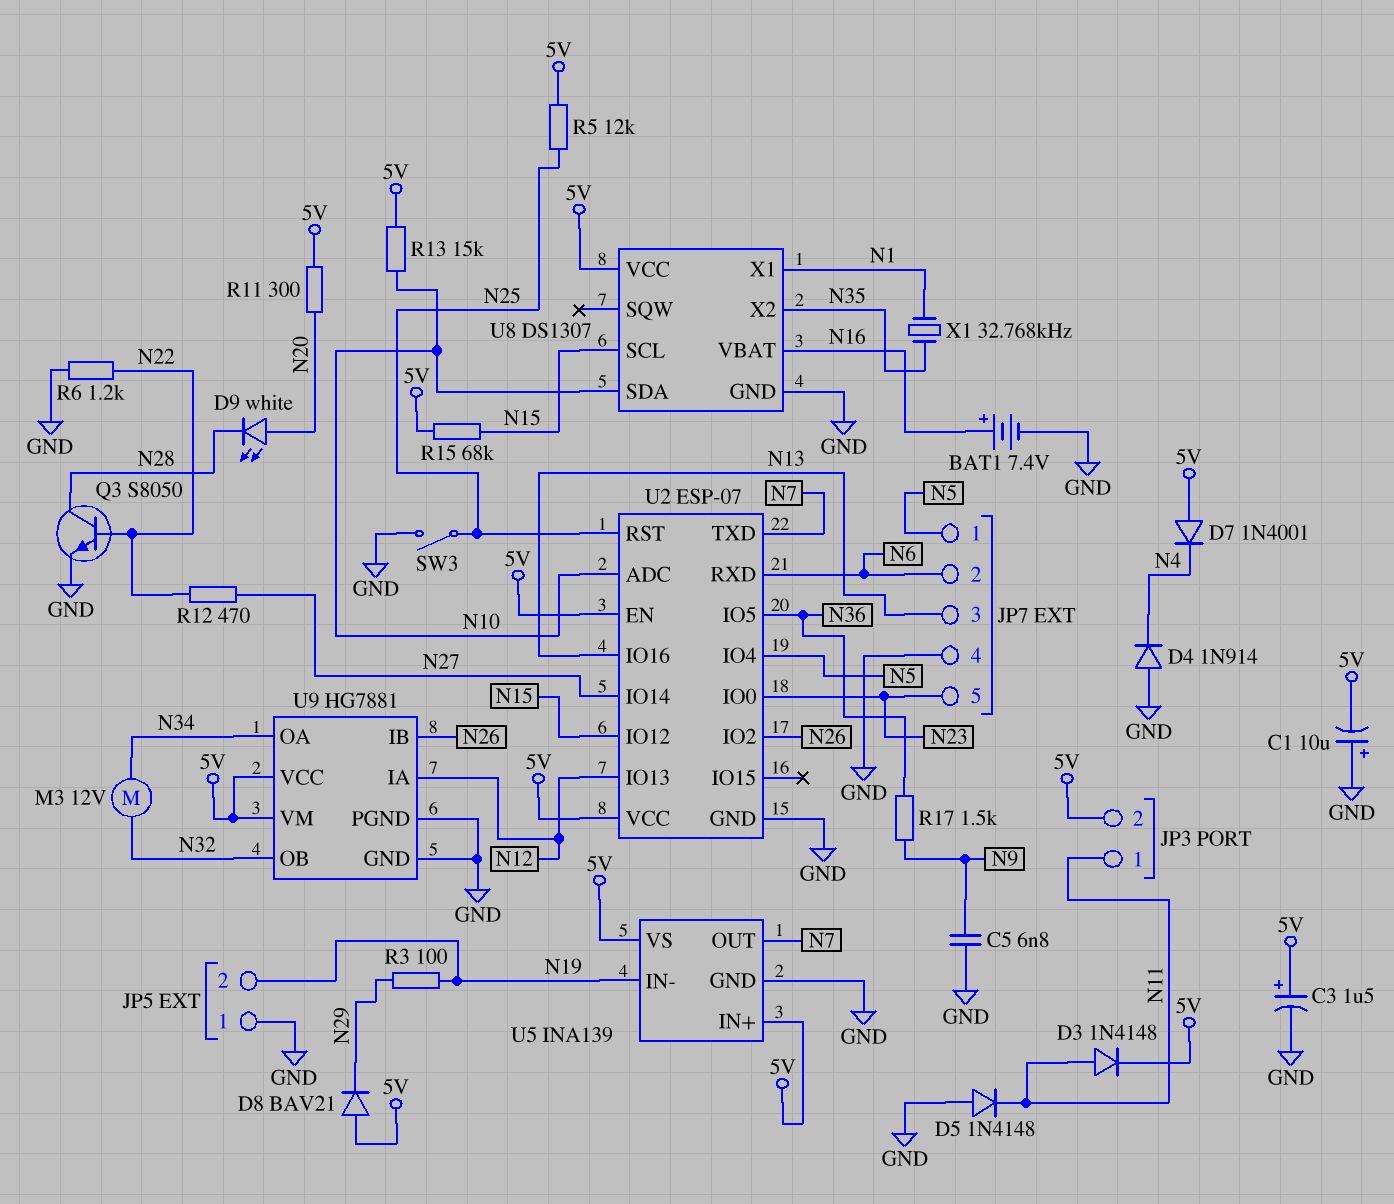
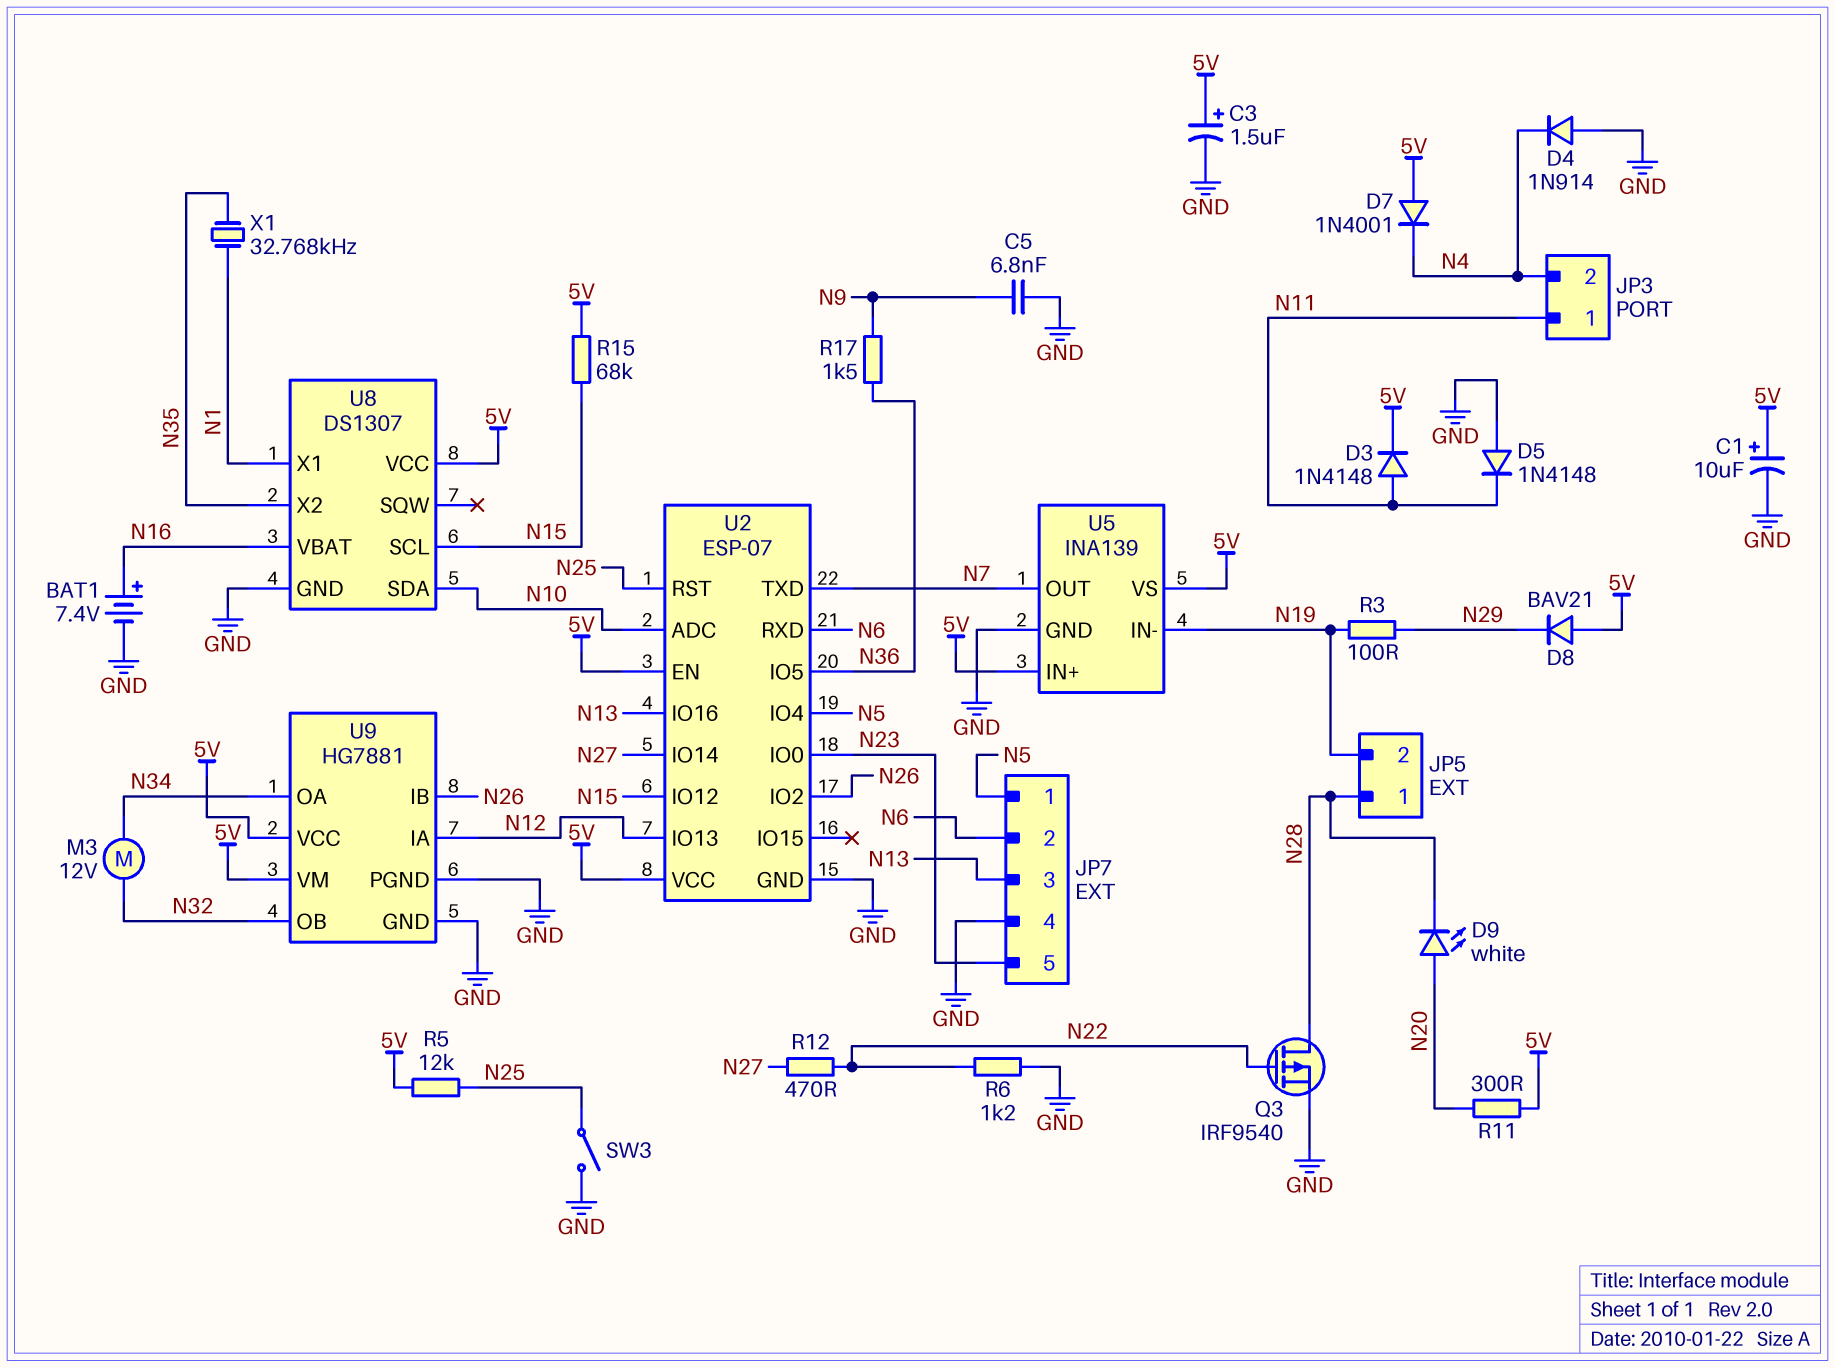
C1: 10uF (plus GND, minus 5V) -> 10uF (plus 5V, minus GND)
JP3 pin 2: 5V -> N4
JP5 pin 1: GND -> N28
Q3: NPN S8050 (B N22, C N28, E GND) -> PMOS IRF9540 (G N22, D N28, S GND)
R13: 15k (5V, N10) -> none

